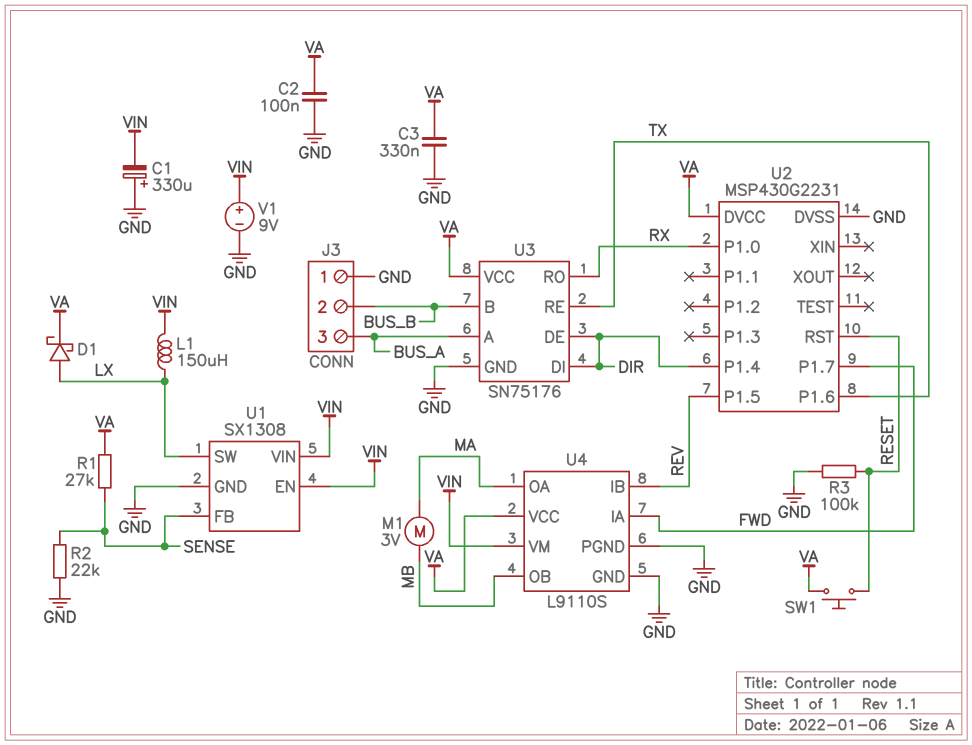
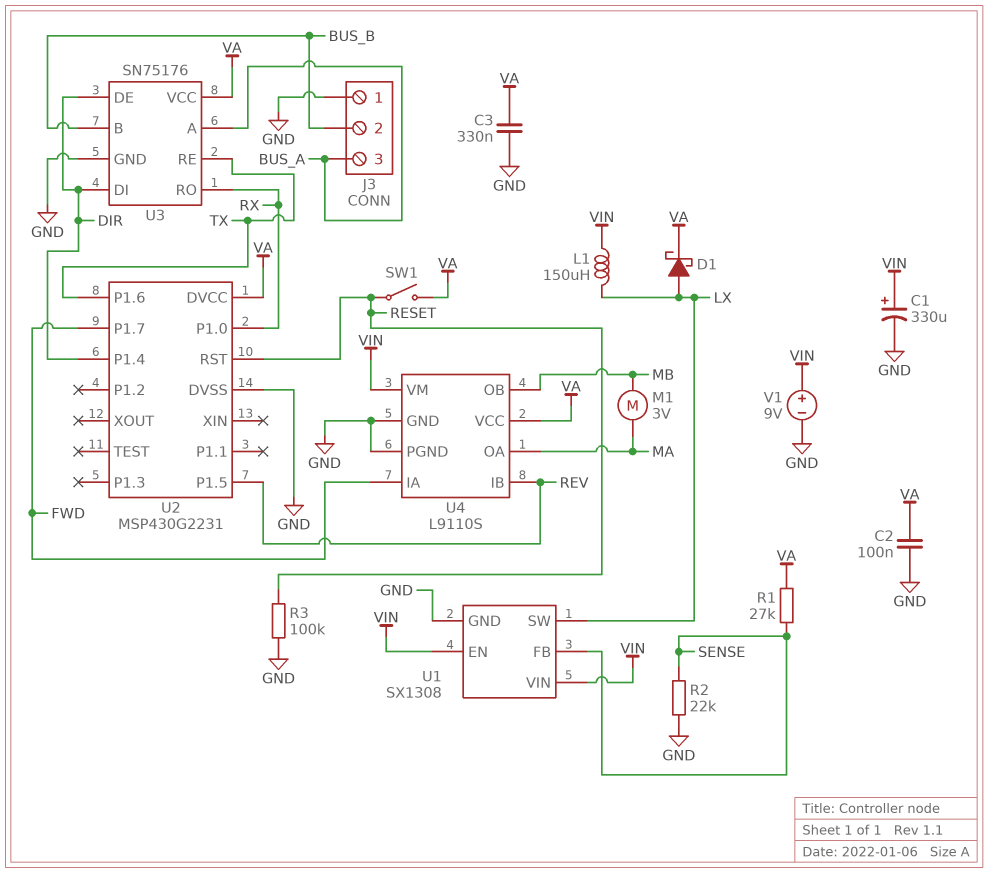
C1: 330uF (plus GND, minus VIN) -> 330uF (plus VIN, minus GND)
SW1: button (RESET, VA) -> switch (RESET, VA)

